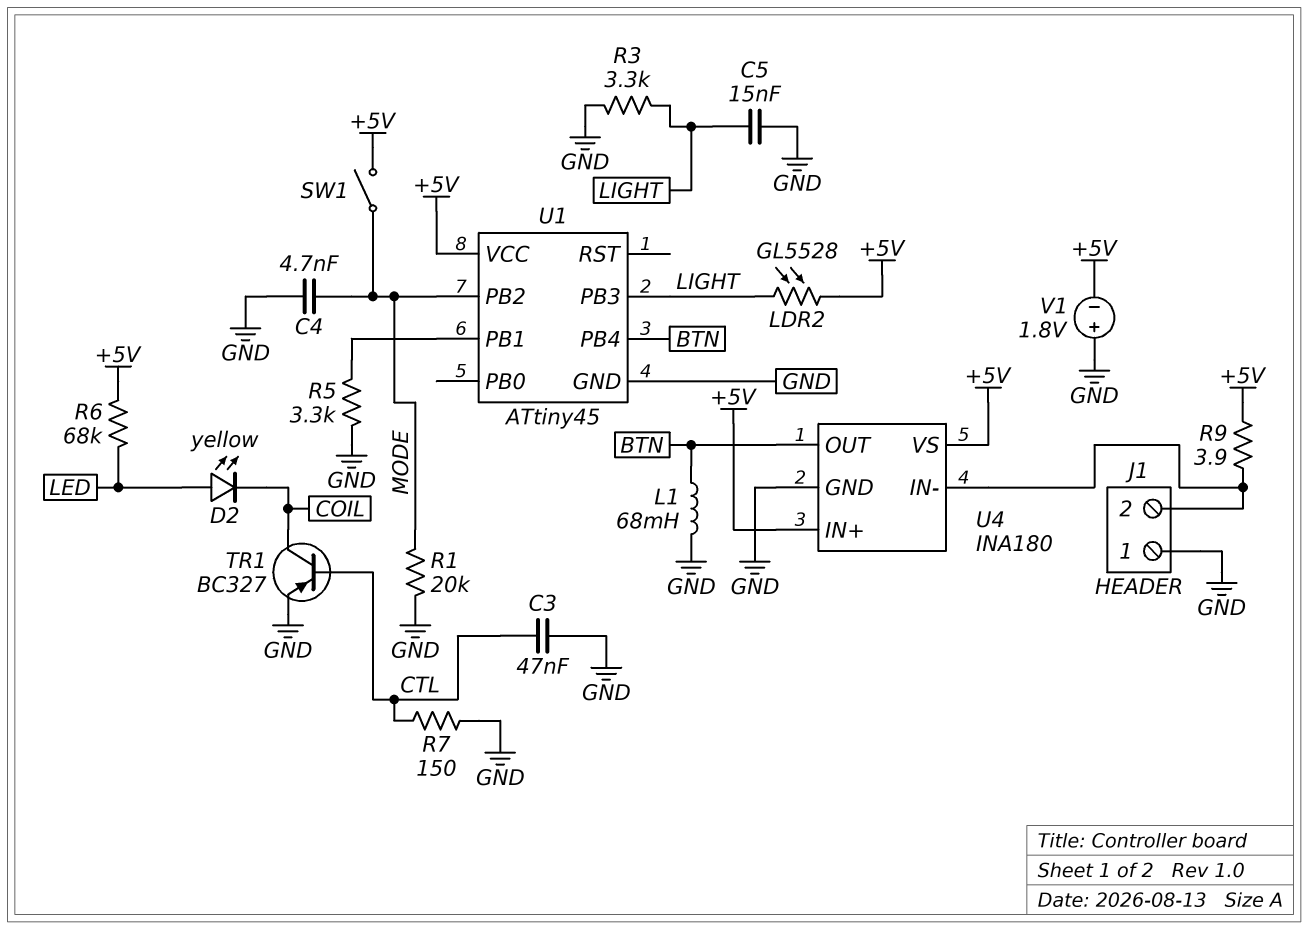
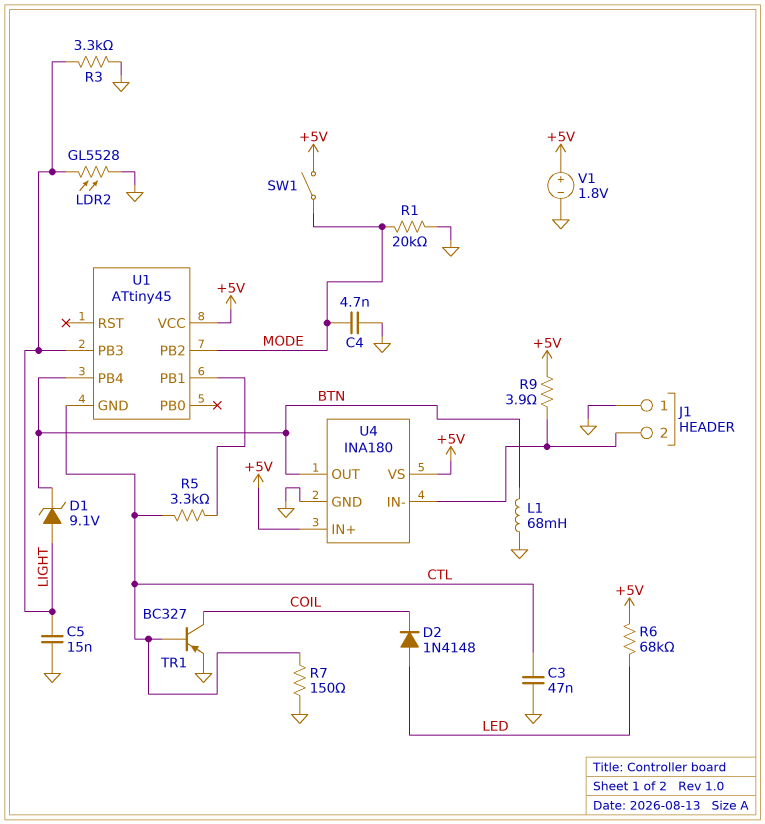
D1: none -> zener 9.1V (A LIGHT, K BTN)
D2: LED yellow (A LED, K COIL) -> diode 1N4148 (A LED, K COIL)
LDR2: GL5528 (+5V, LIGHT) -> GL5528 (GND, LIGHT)
R5: 3.3k (GND, U1/PB1) -> 3.3k (CTL, U1/PB1)
U1 pin GND: GND -> CTL
V1: 1.8V (plus GND, minus +5V) -> 1.8V (plus +5V, minus GND)

